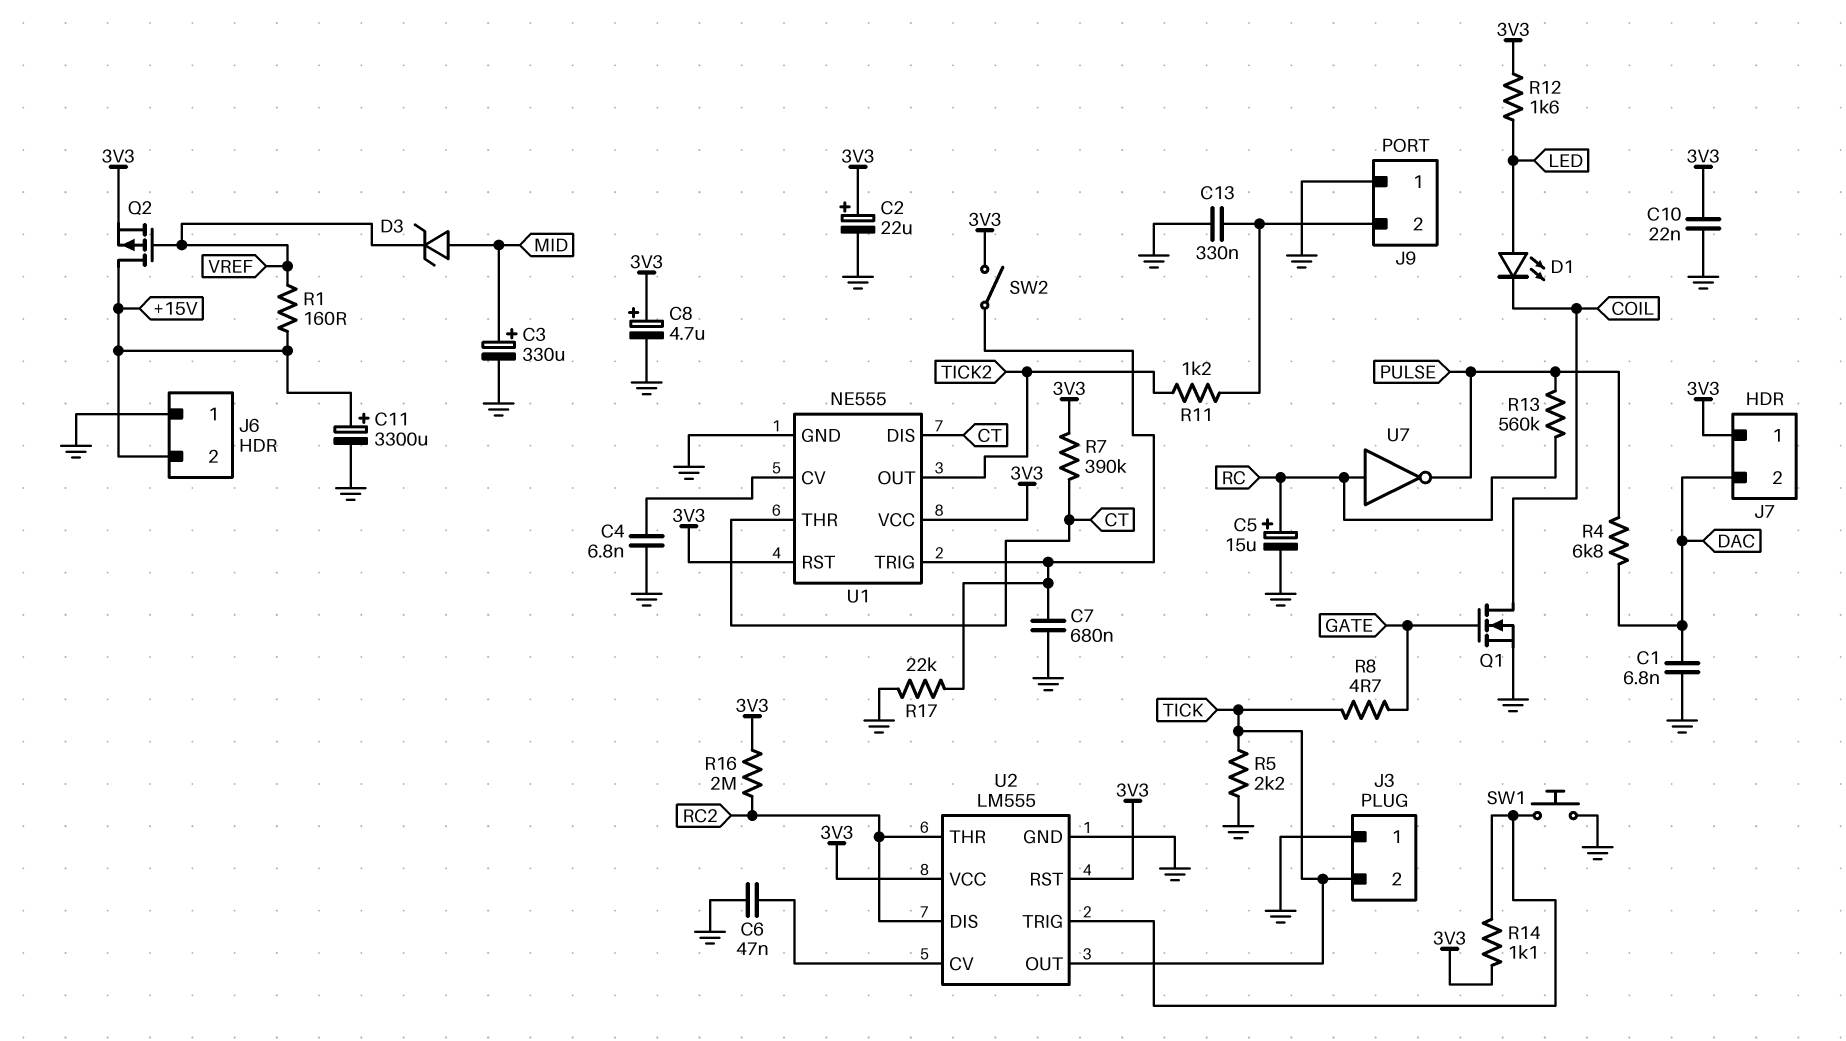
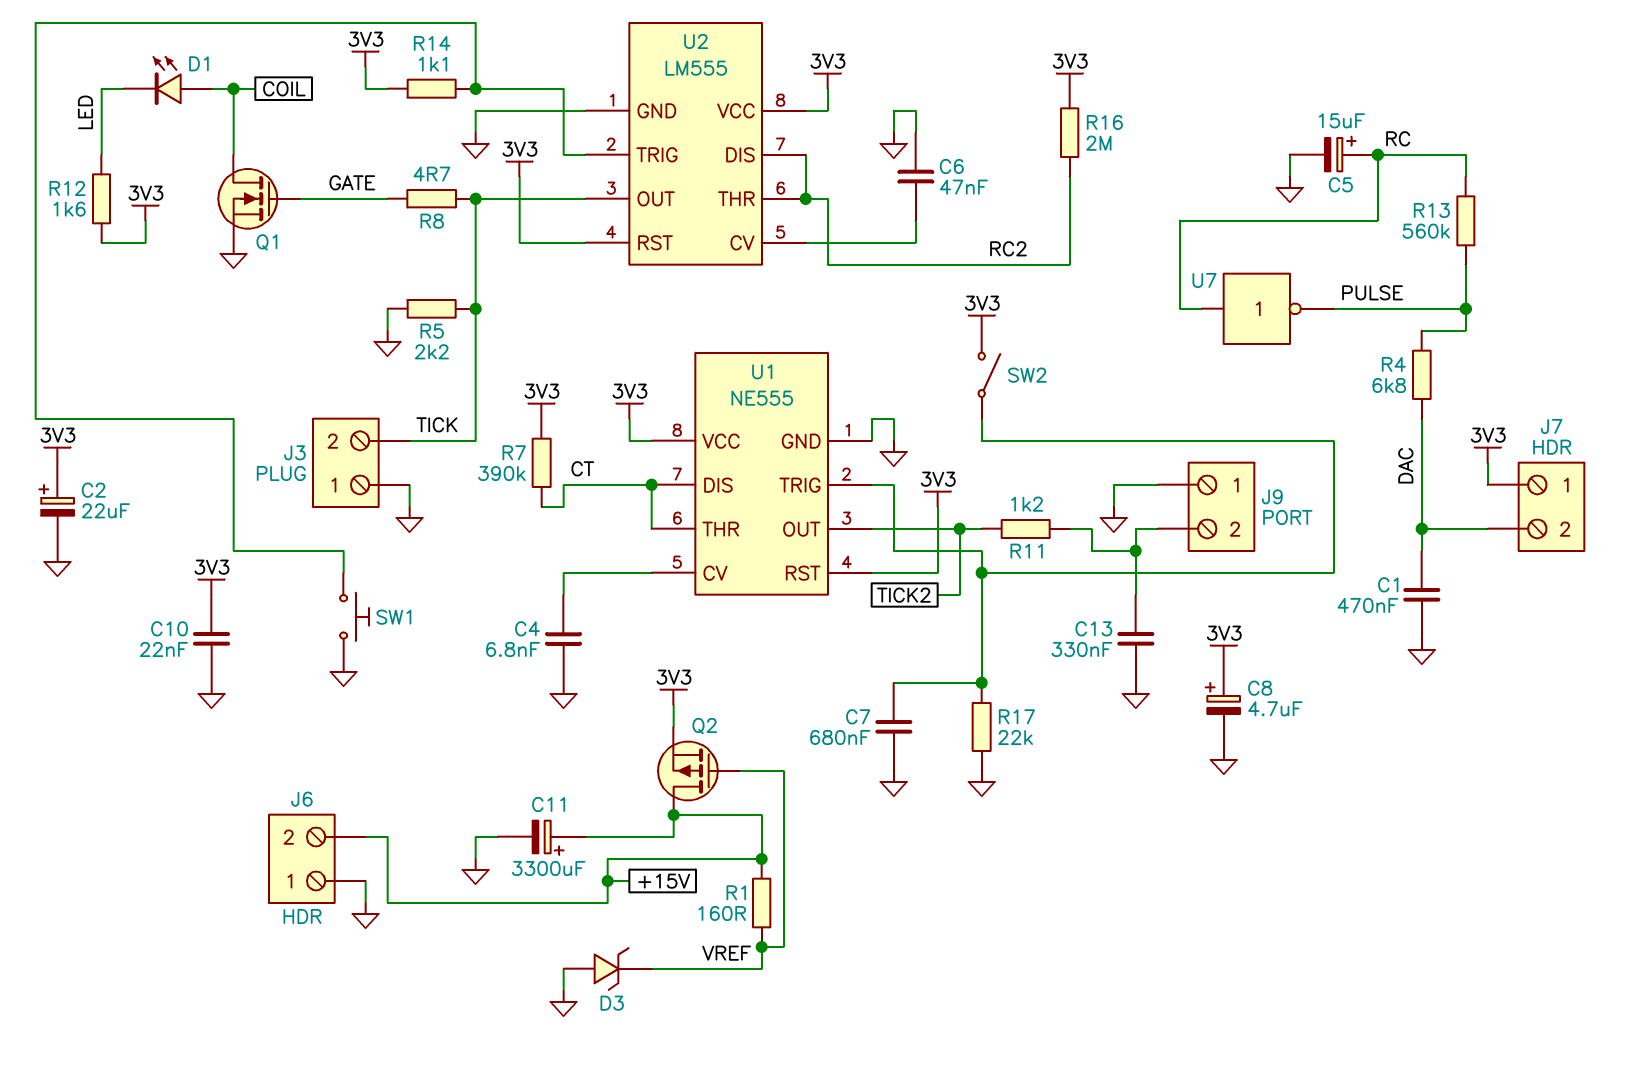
C1: 6.8nF (DAC, GND) -> 470nF (DAC, GND)
C3: 330uF (plus MID, minus GND) -> none
D1: LED (A LED, K COIL) -> LED (A COIL, K LED)
D3: zener (A MID, K VREF) -> zener (A GND, K VREF)

